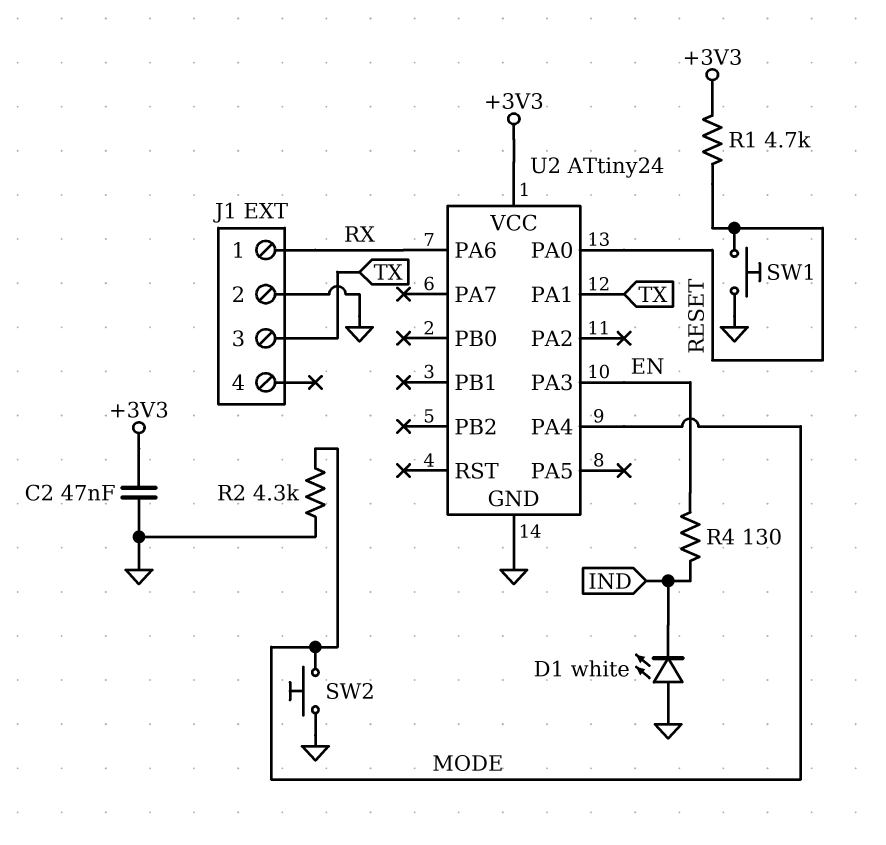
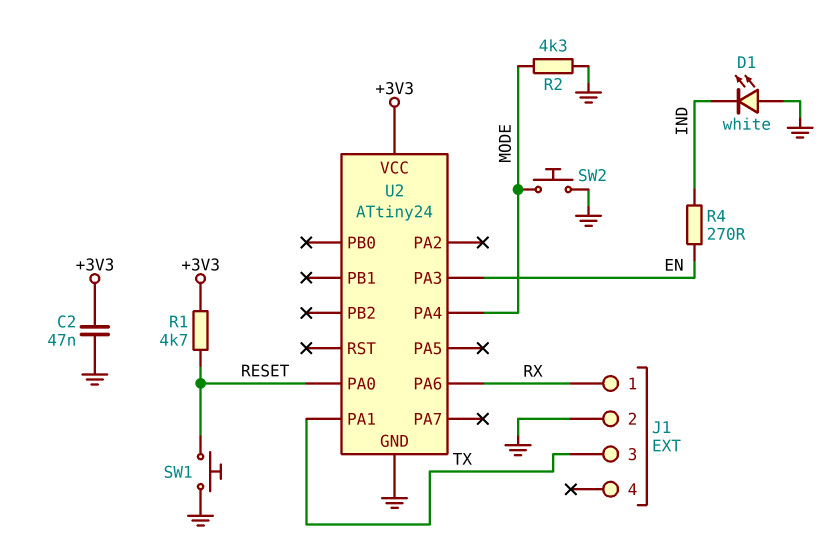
R4: 130 (EN, IND) -> 270 (EN, IND)

